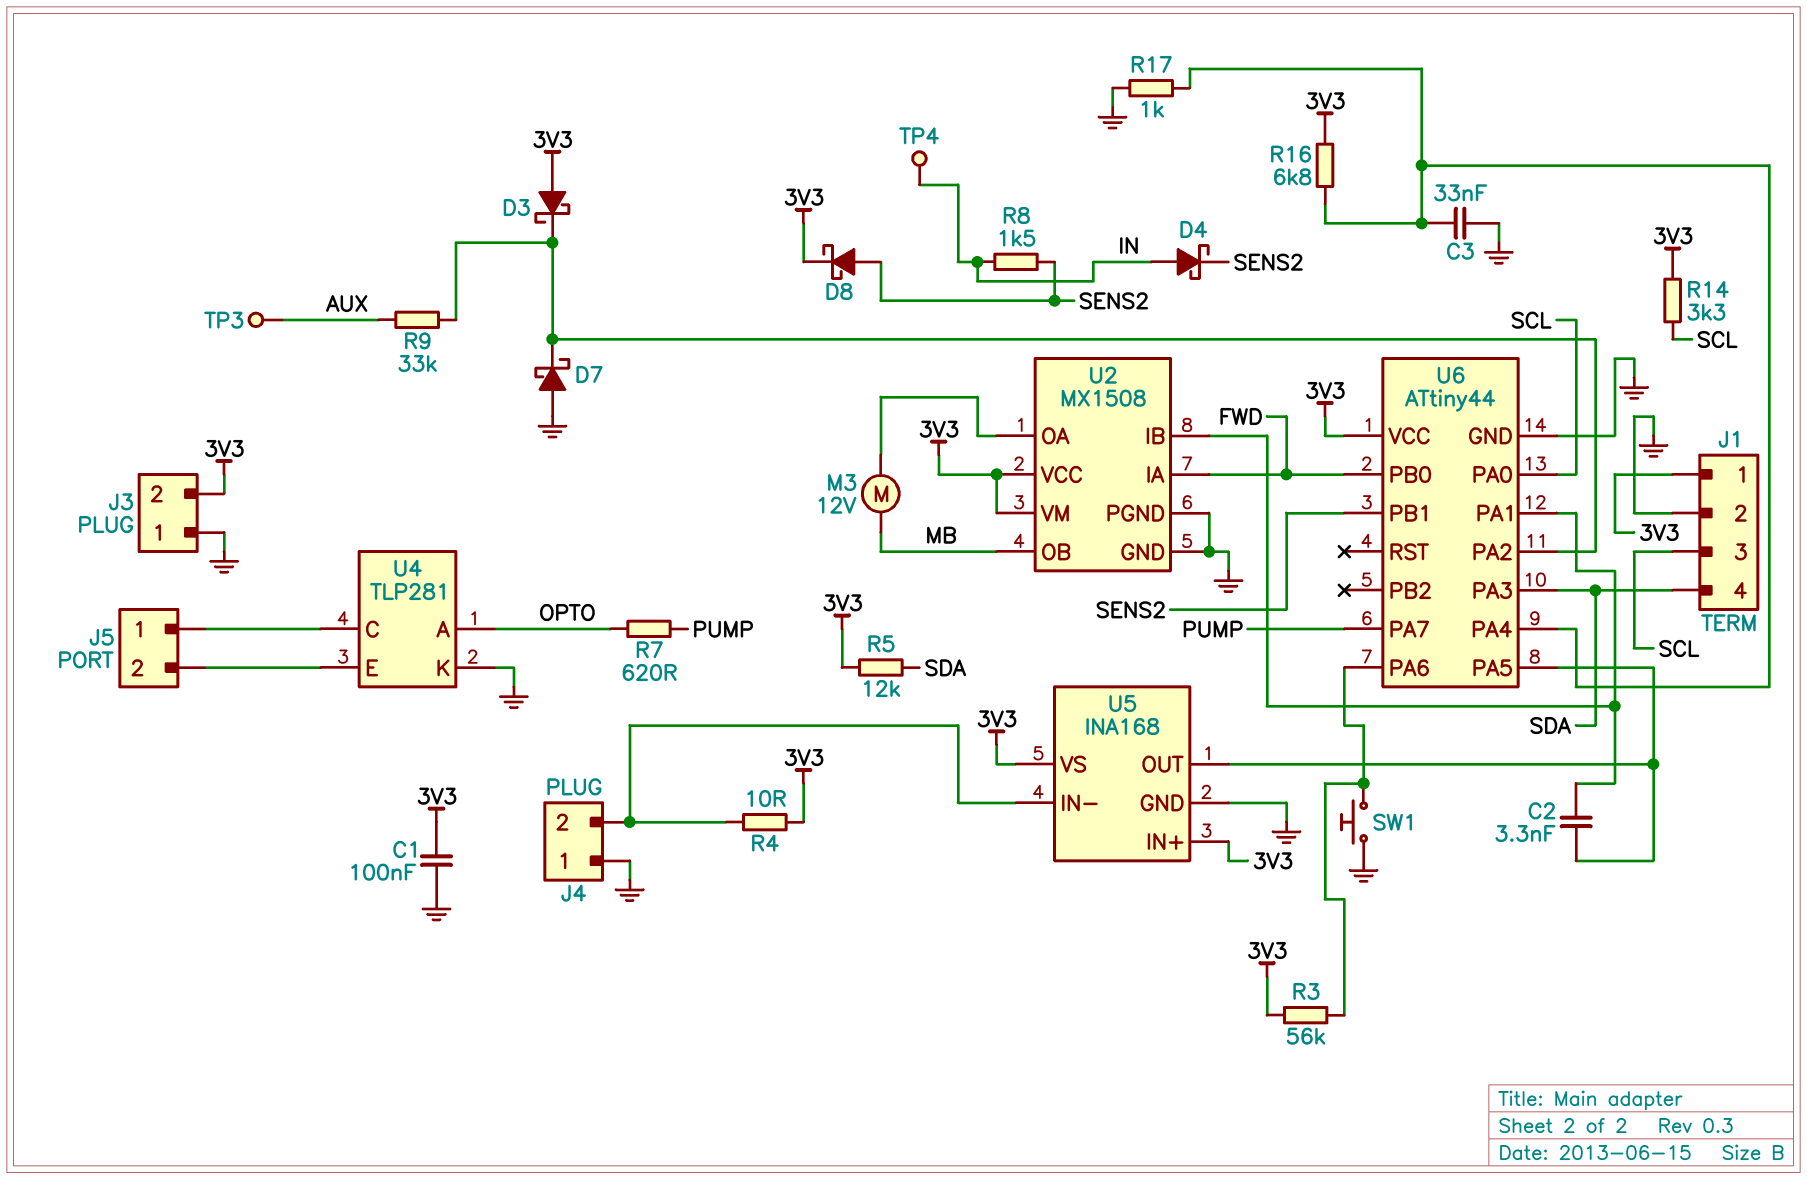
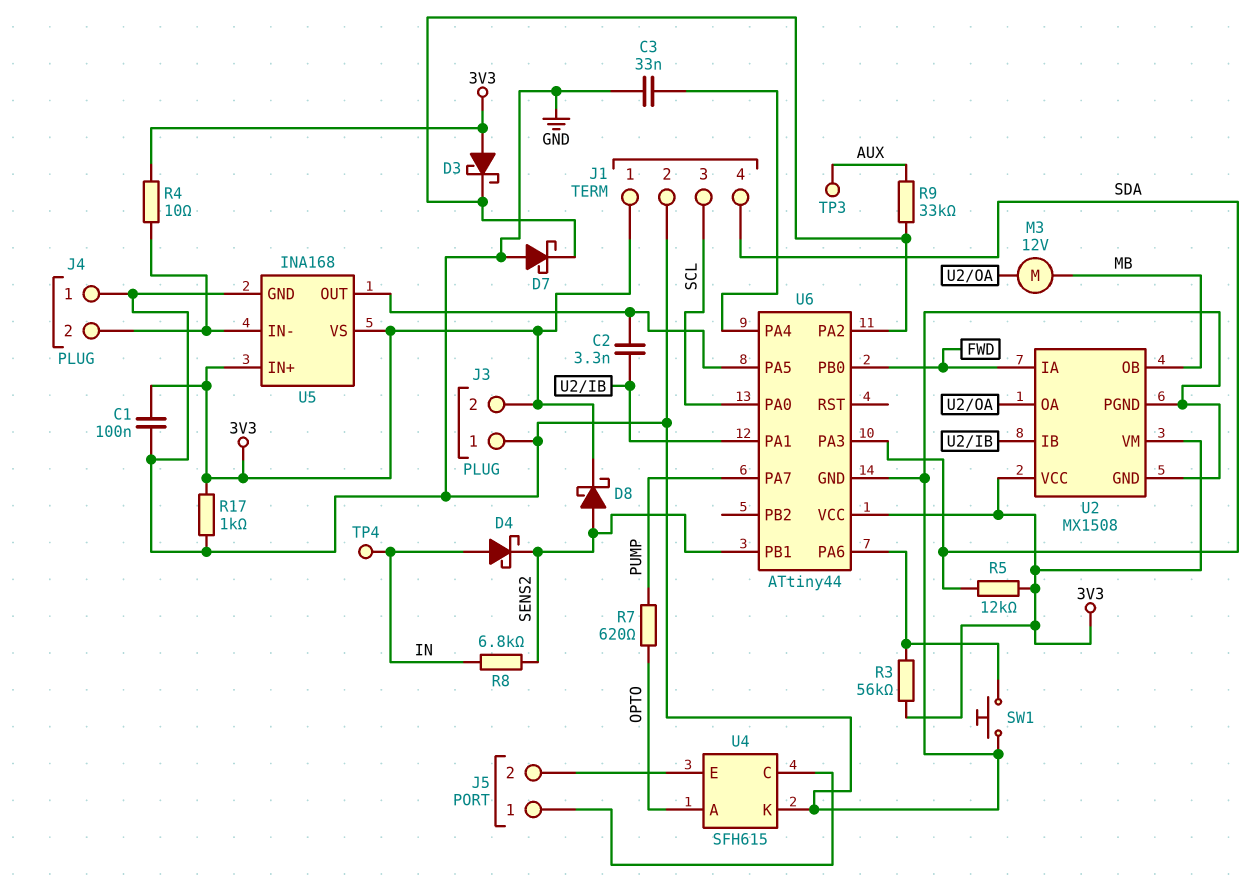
R8: 1.5k (IN, SENS2) -> 6.8k (IN, SENS2)
R14: 3.3k (3V3, SCL) -> none
R16: 6.8k (3V3, U6/PA4) -> none
R17: 1k (GND, U6/PA4) -> 1k (3V3, GND)
U4: TLP281 -> SFH615

